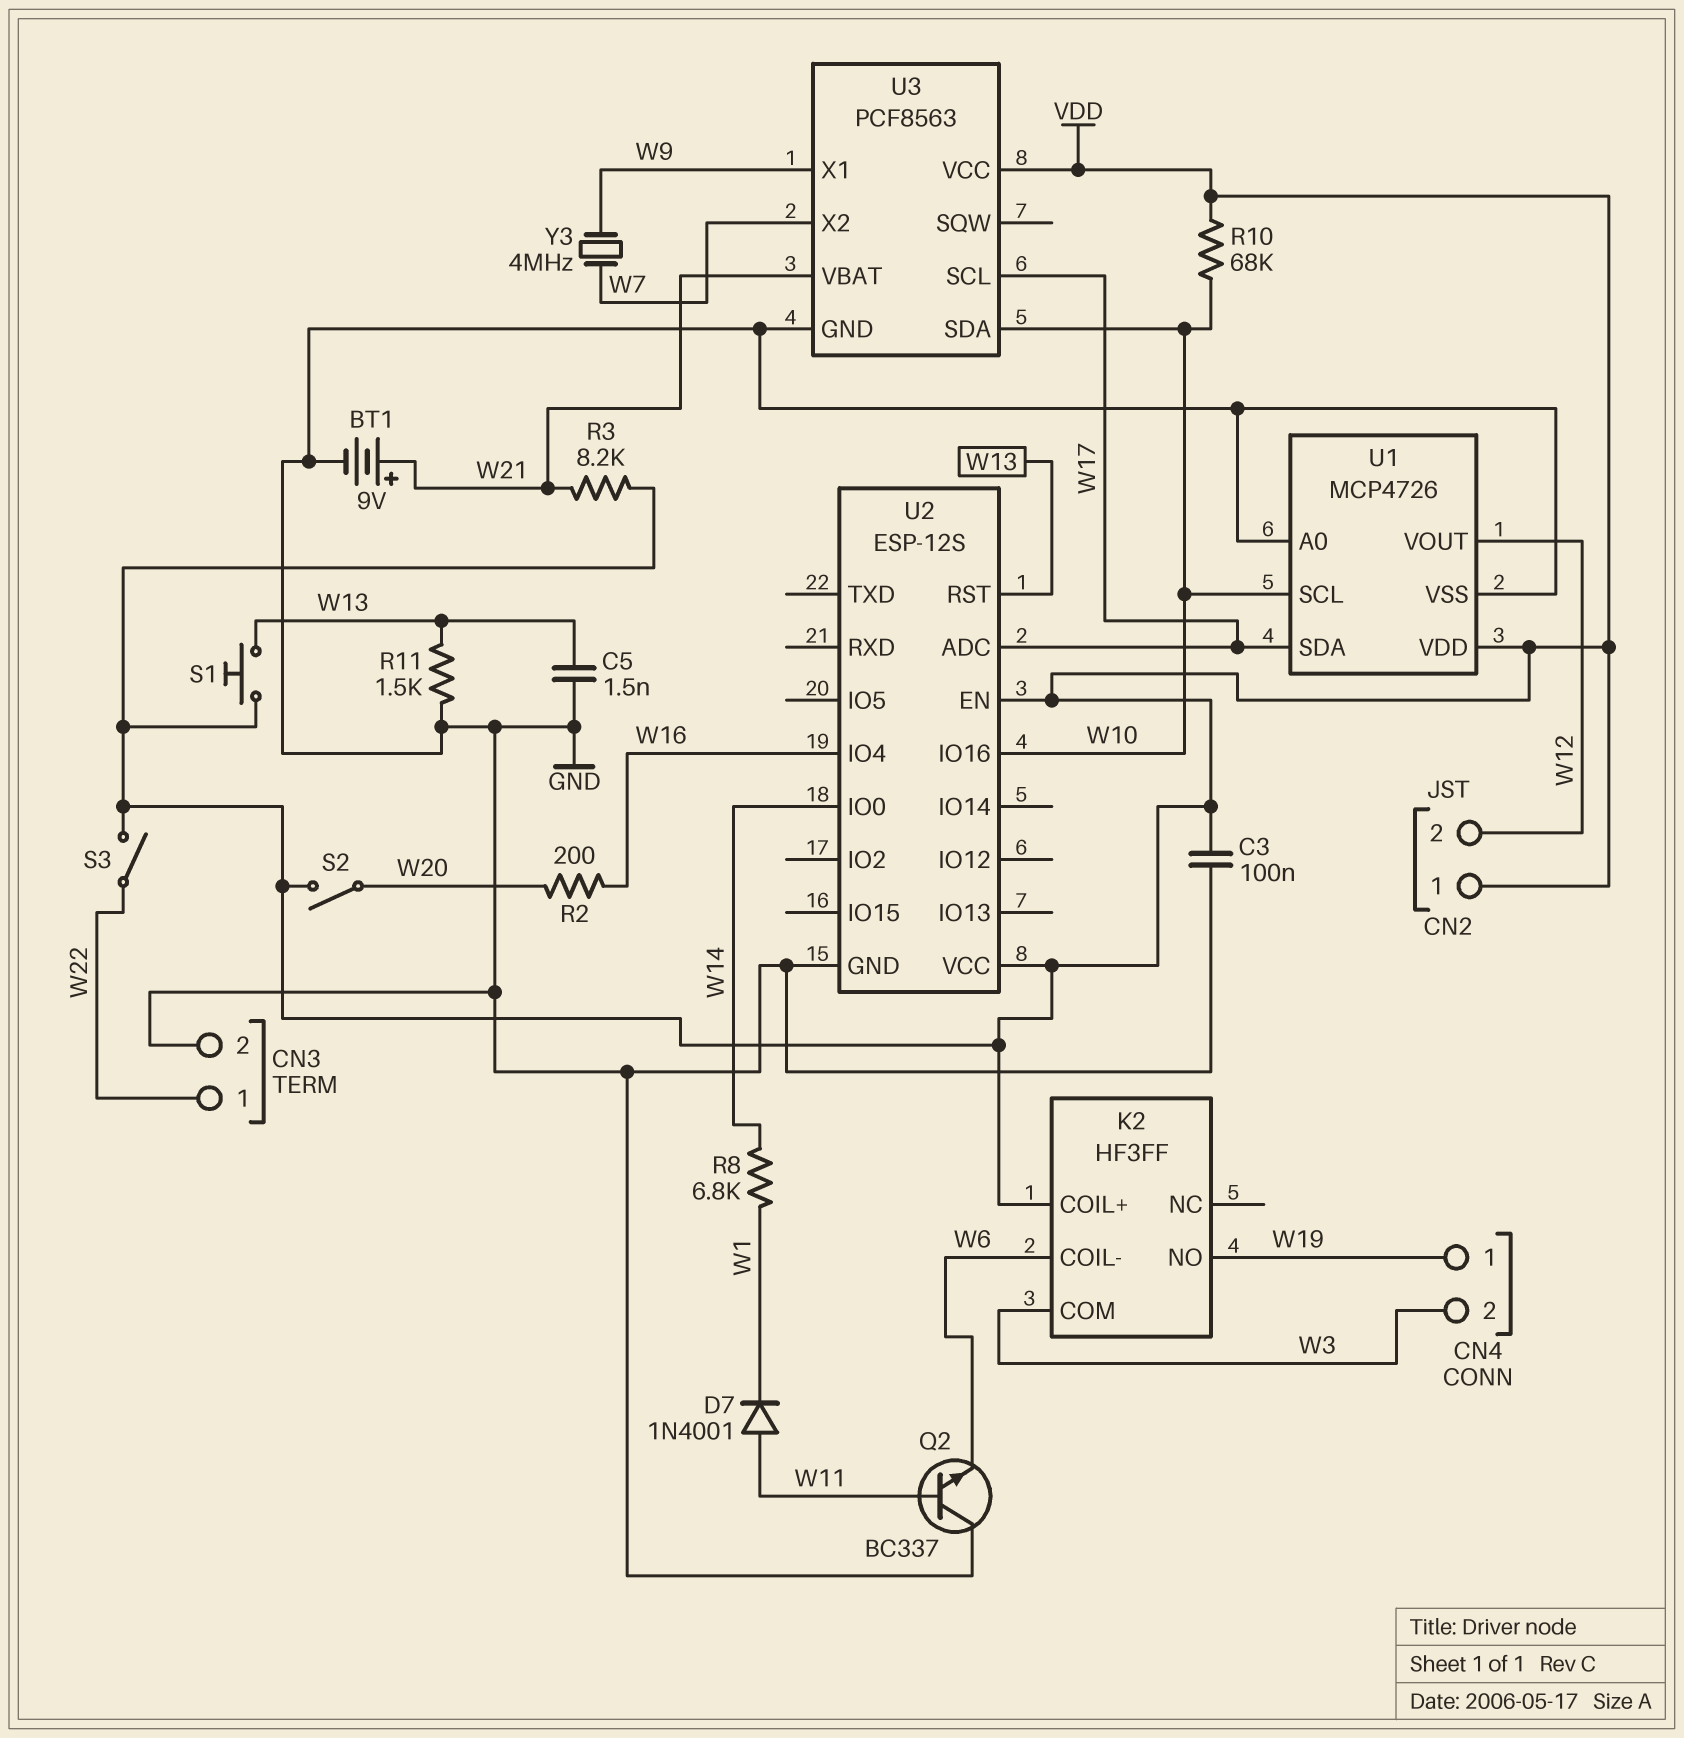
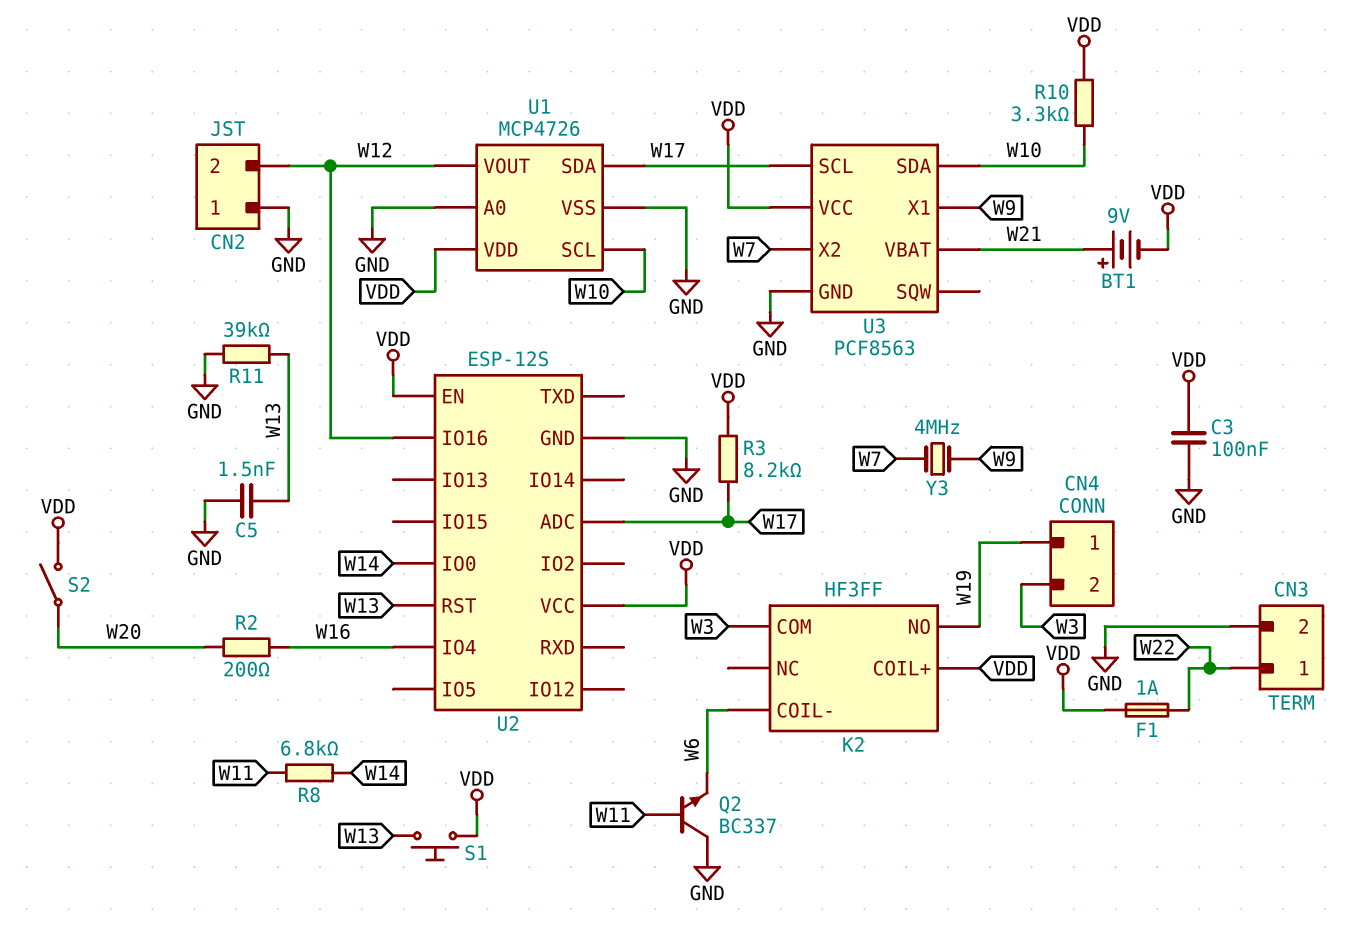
BT1: 9V (plus W21, minus GND) -> 9V (plus W21, minus VDD)
CN2 pin 1: VDD -> GND
D7: diode 1N4001 (A W11, K W1) -> none
F1: none -> 1A (VDD, W22)
R3: 8.2k (VDD, W21) -> 8.2k (VDD, W17)
R8: 6.8k (W1, W14) -> 6.8k (W11, W14)
R10: 68k (VDD, W10) -> 3.3k (VDD, W10)
R11: 1.5k (GND, W13) -> 39k (GND, W13)
S3: switch (VDD, W22) -> none
U2 pin IO16: W10 -> W12

